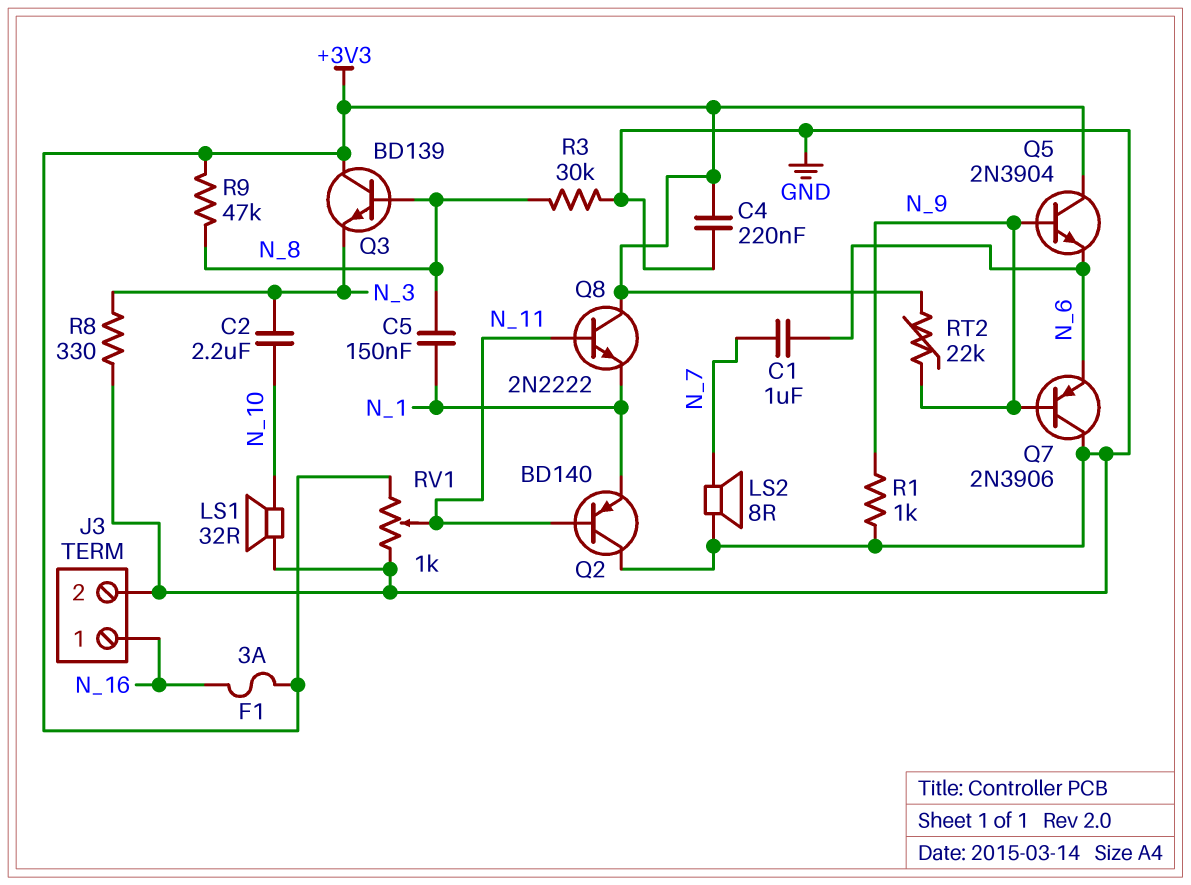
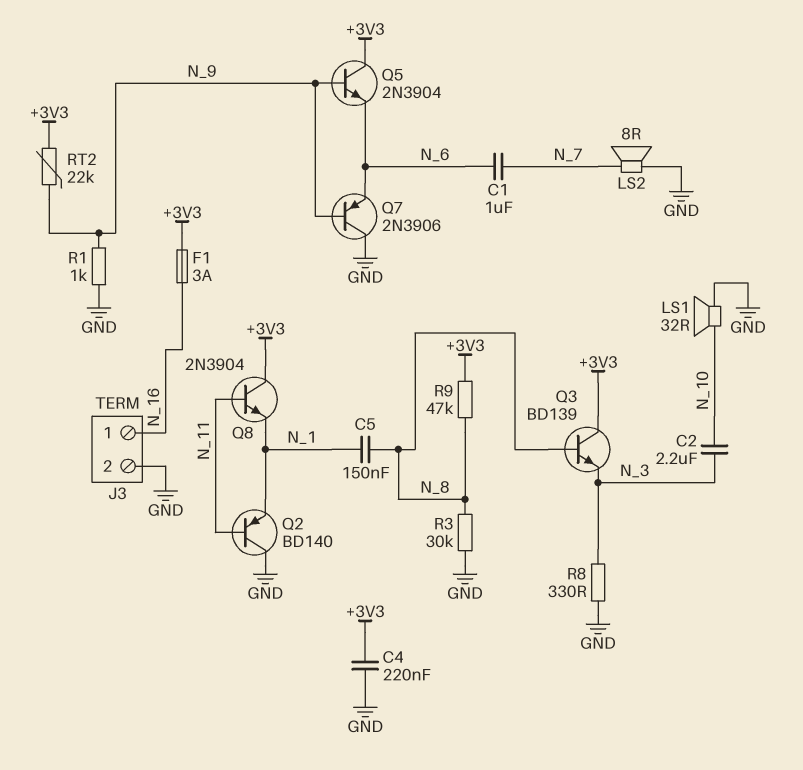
Q8: NPN 2N2222 (B N_11, C +3V3, E N_1) -> NPN 2N3904 (B N_11, C +3V3, E N_1)
RV1: 1k (+3V3, GND, wiper N_11) -> none

